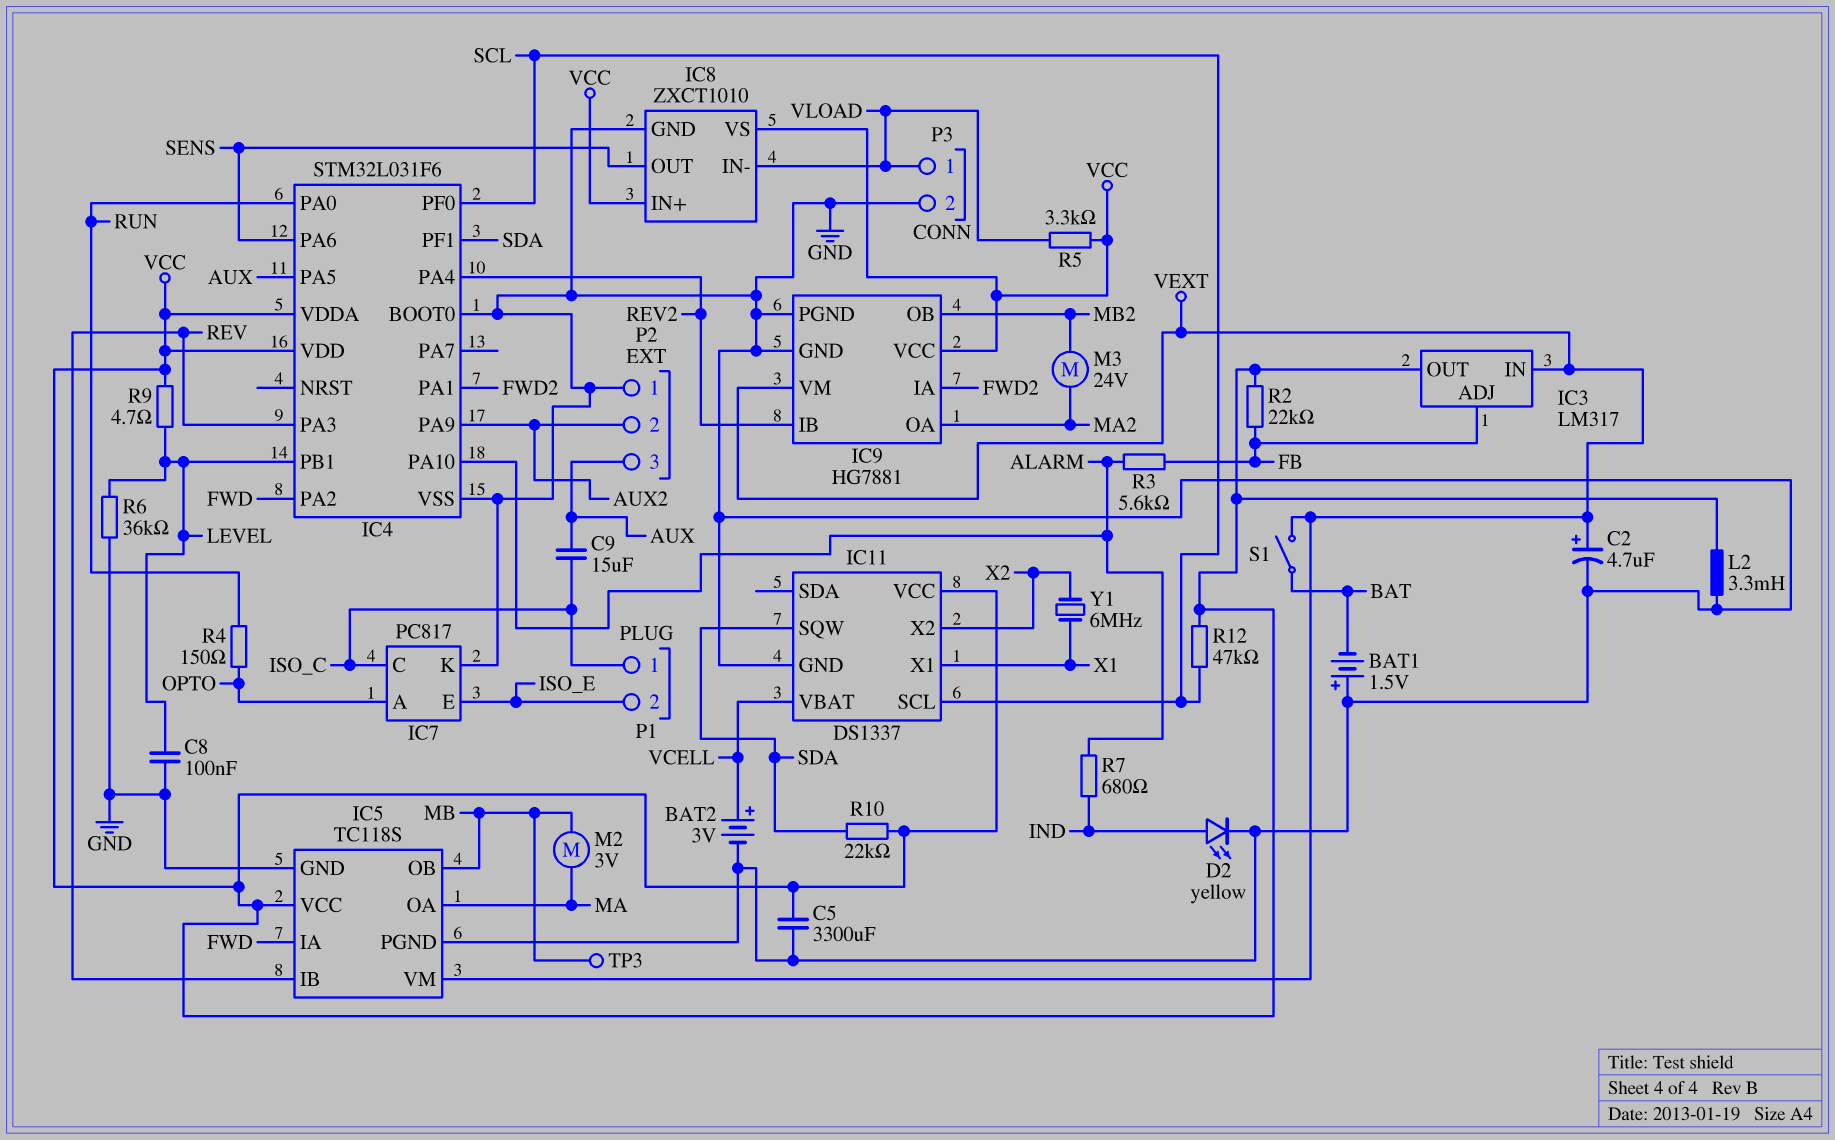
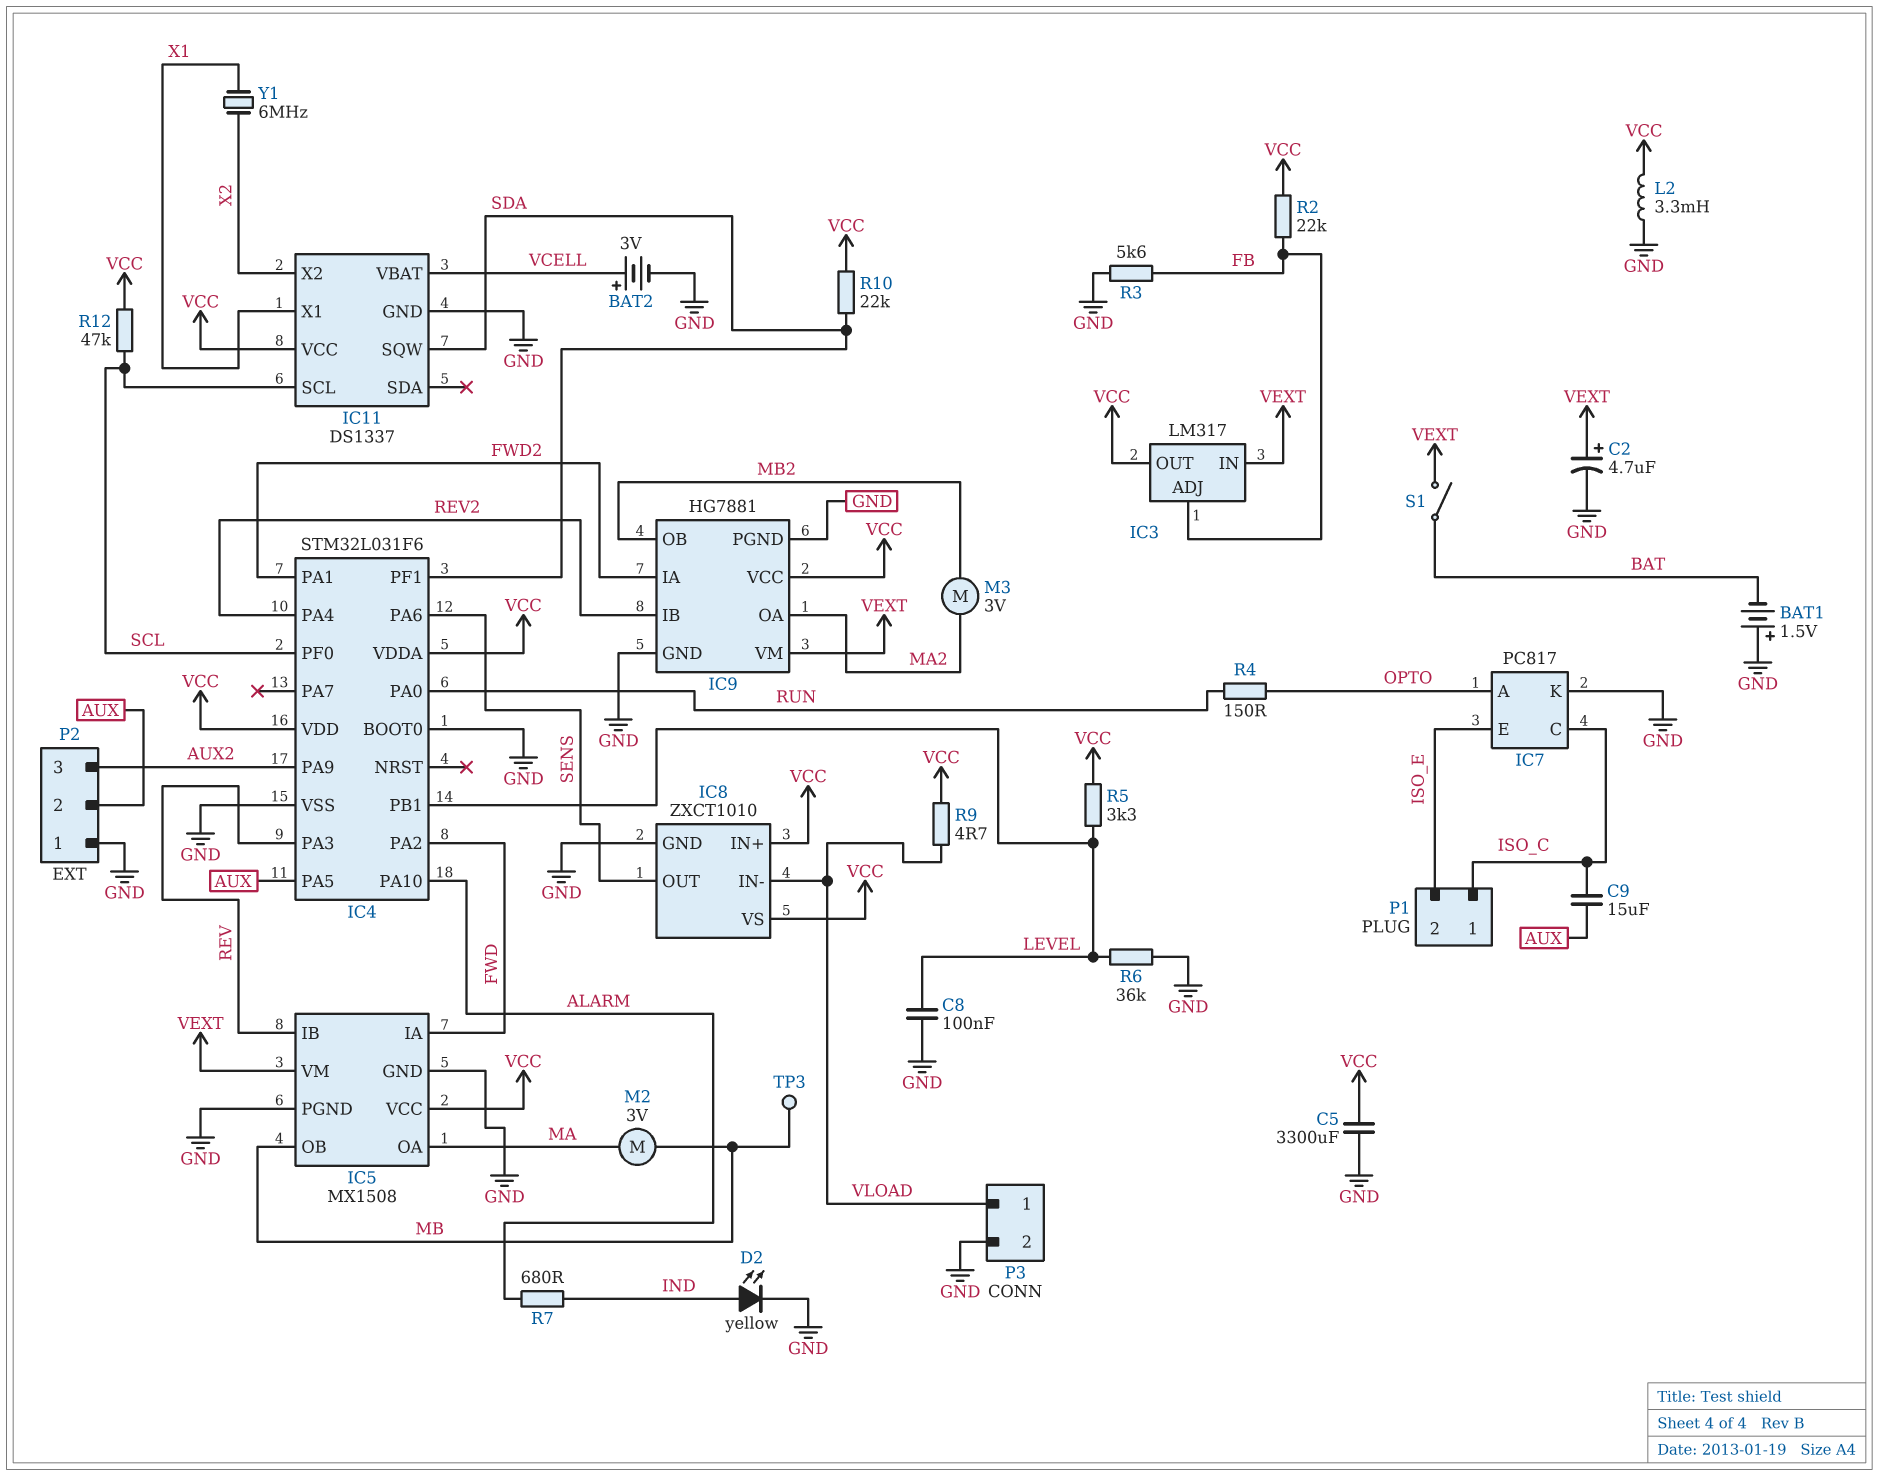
IC5: TC118S -> MX1508
M3: motor 24V (MA2, MB2) -> motor 3V (MA2, MB2)
P2 pin 2: AUX2 -> AUX
P2 pin 3: AUX -> AUX2
R3: 5.6k (ALARM, FB) -> 5.6k (FB, GND)
R5: 3.3k (VCC, VLOAD) -> 3.3k (LEVEL, VCC)
R9: 4.7 (LEVEL, VCC) -> 4.7 (VCC, VLOAD)

